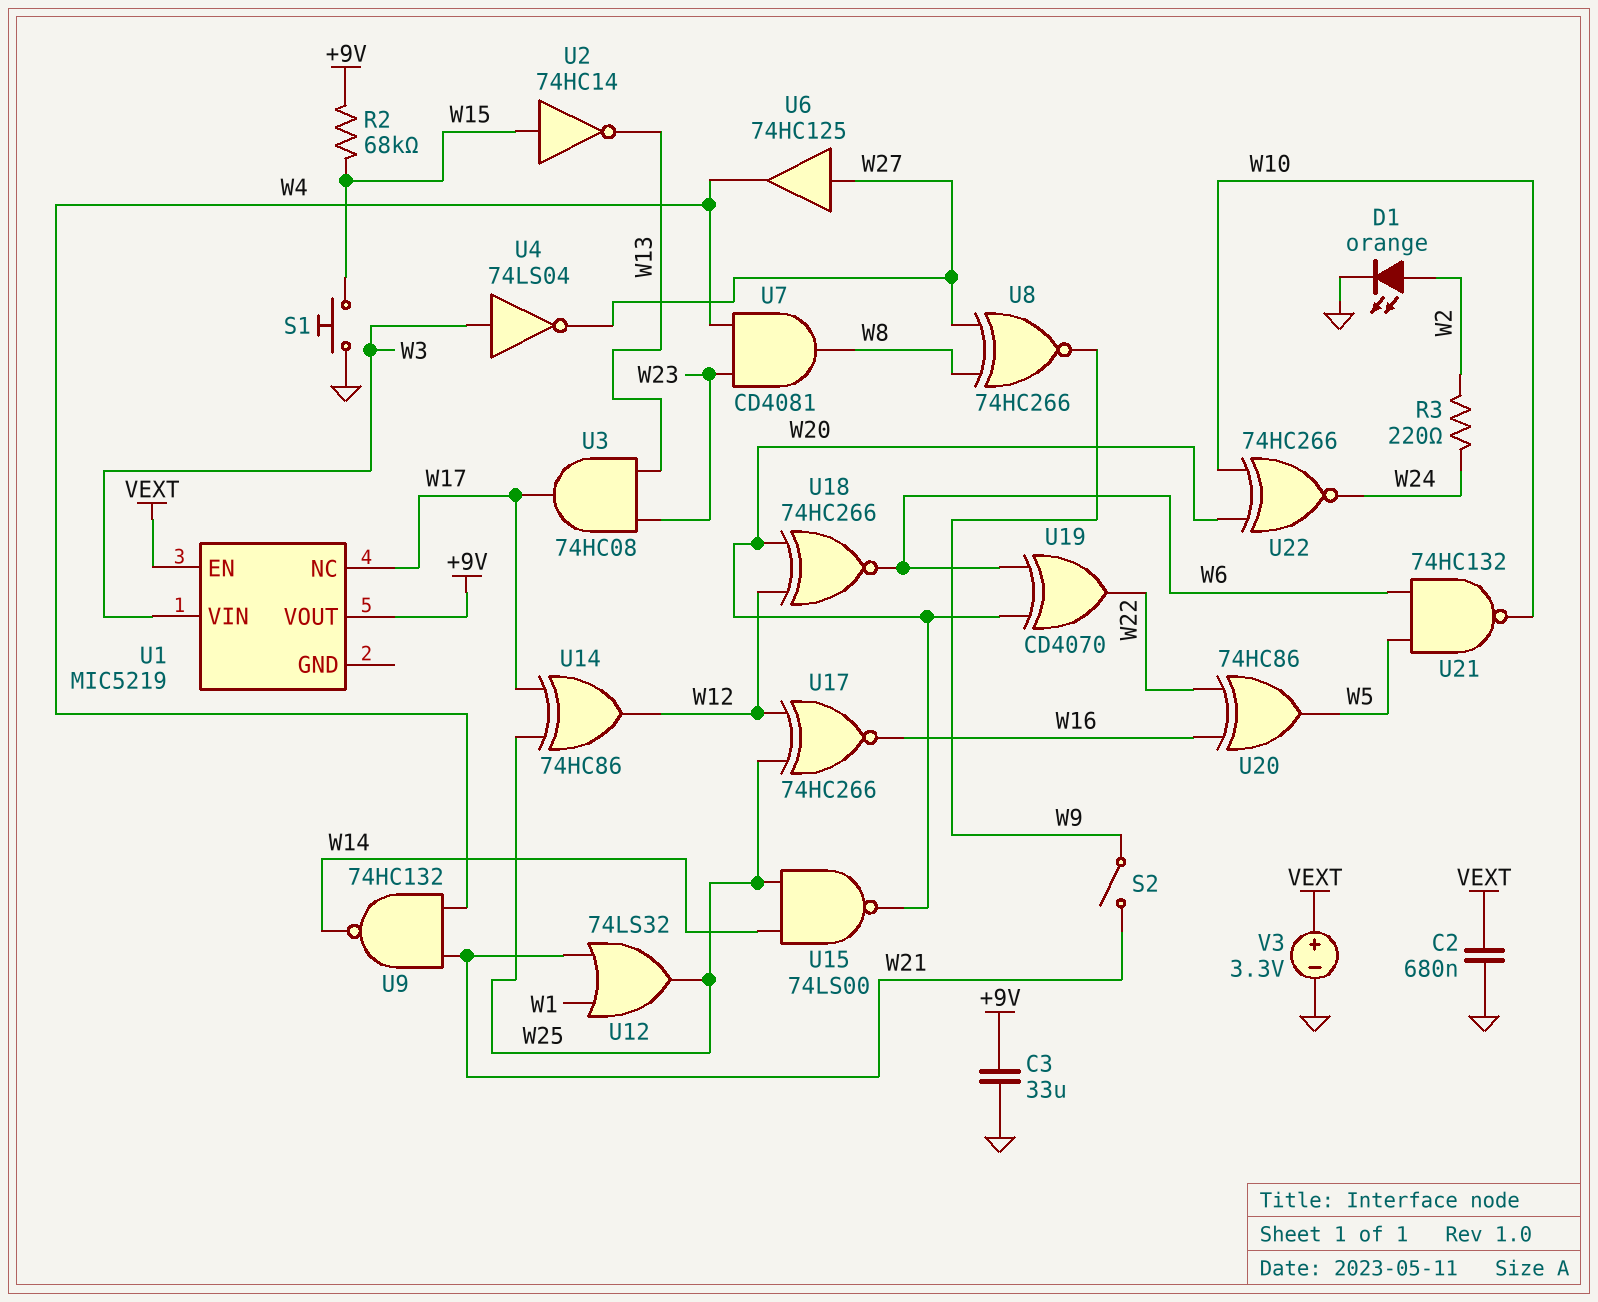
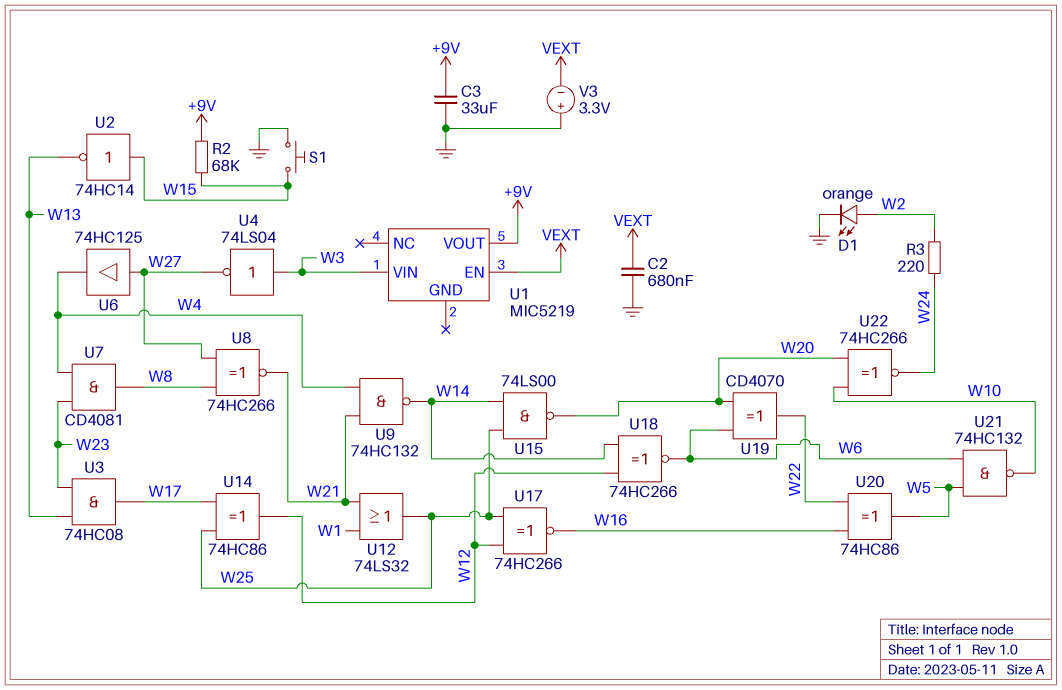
S2: switch (W9, W21) -> none
U1 pin NC: W17 -> none
U8: XNOR 74HC266 (in W8, in W27, out W9) -> XNOR 74HC266 (in W8, in W27, out W21)
U18: XNOR 74HC266 (in W12, in W20, out W6) -> XNOR 74HC266 (in W12, in W14, out W6)
V3: 3.3V (plus VEXT, minus GND) -> 3.3V (plus GND, minus VEXT)

